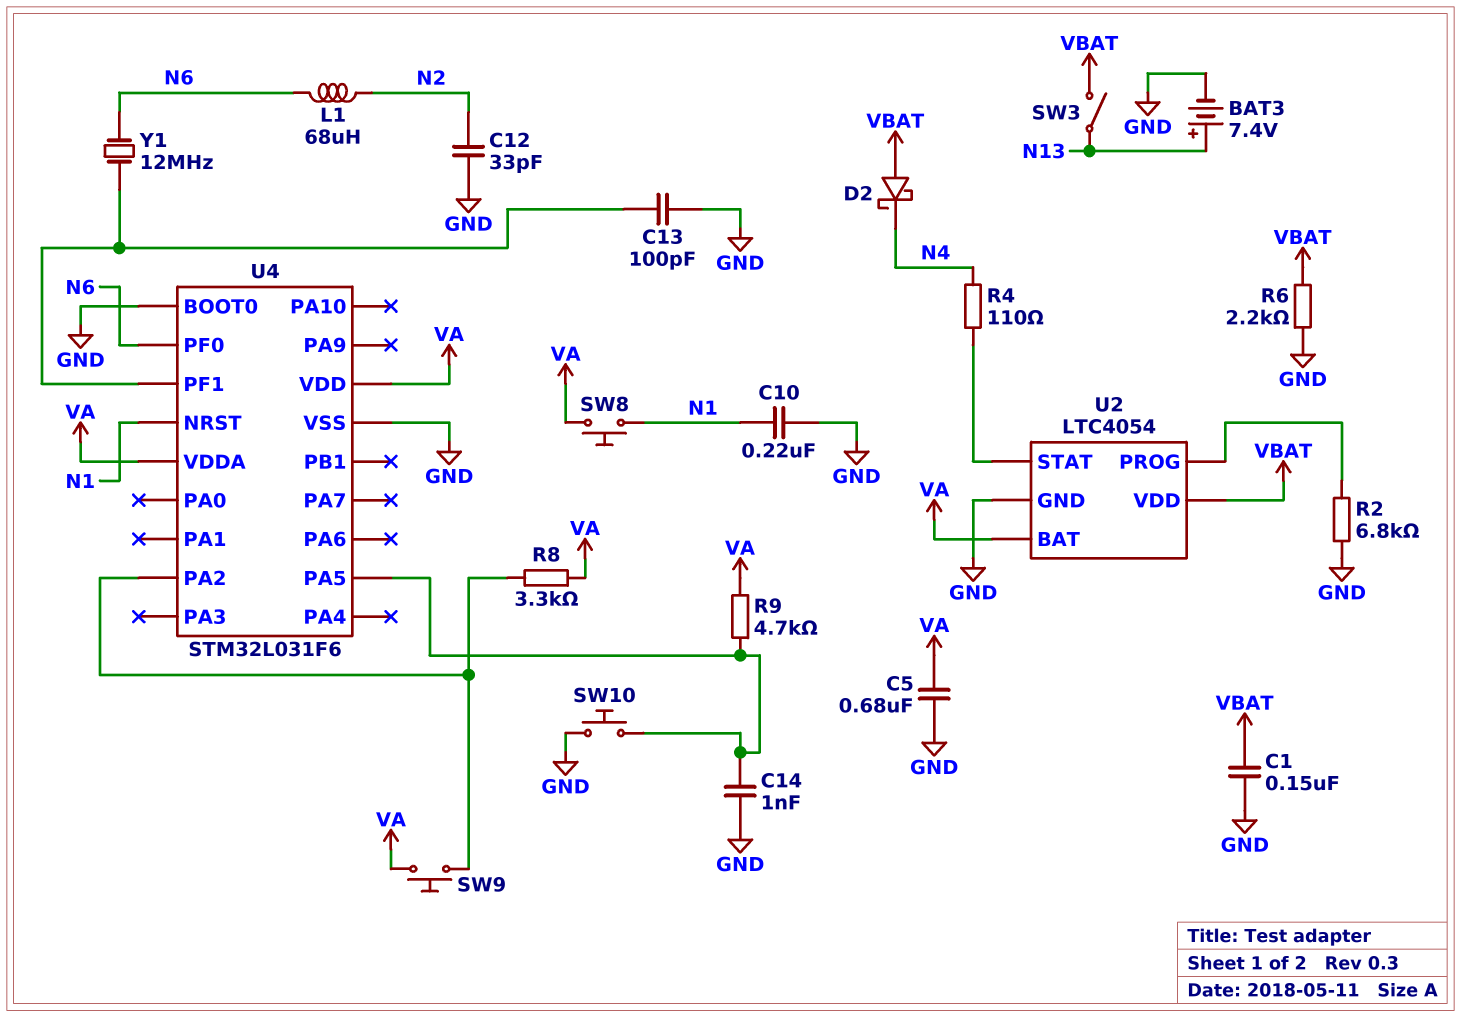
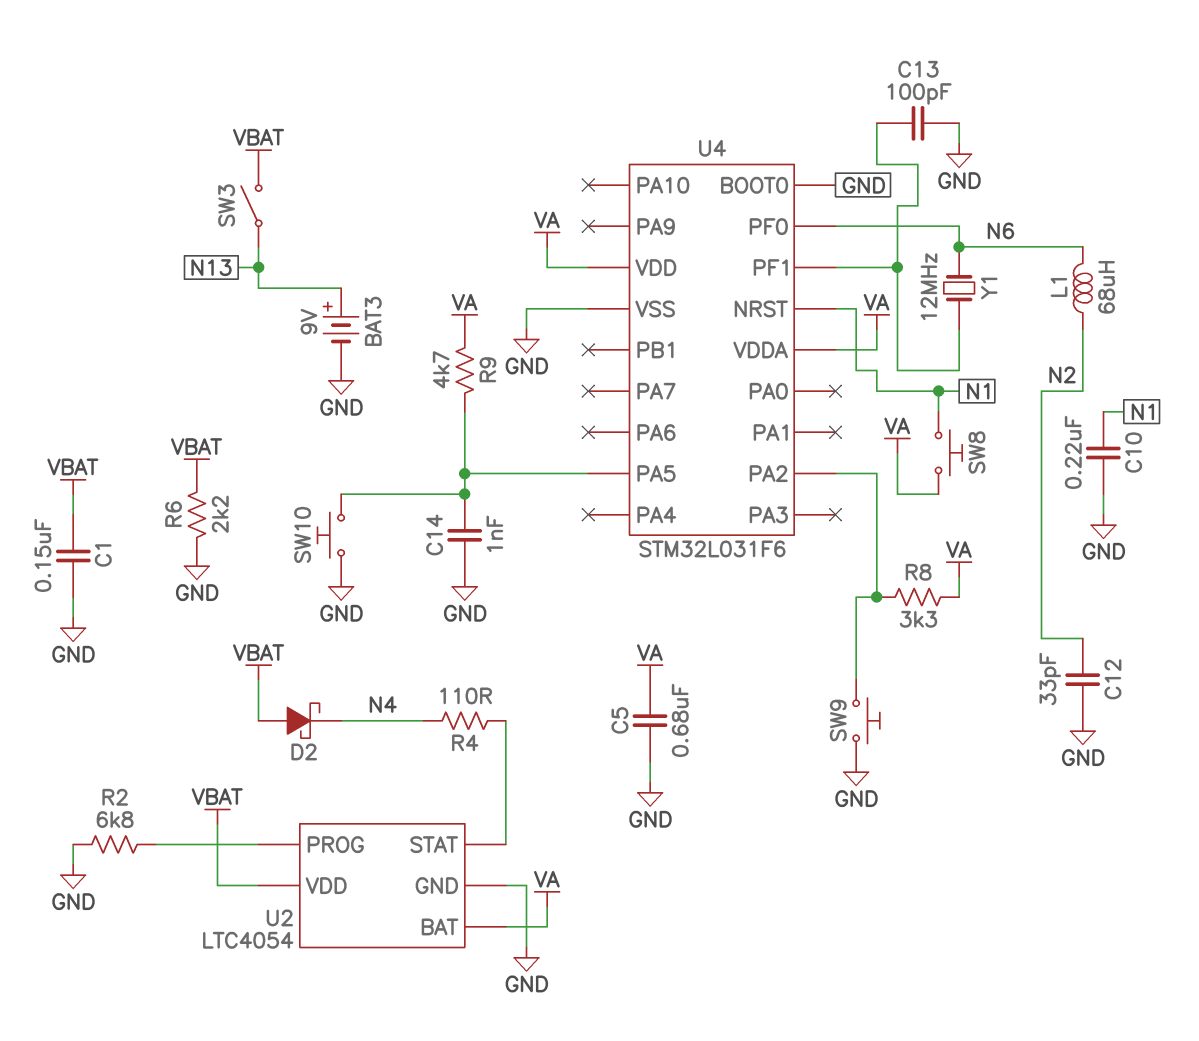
BAT3: 7.4V (plus N13, minus GND) -> 9V (plus N13, minus GND)
SW9: button (U4/PA2, VA) -> button (GND, U4/PA2)

